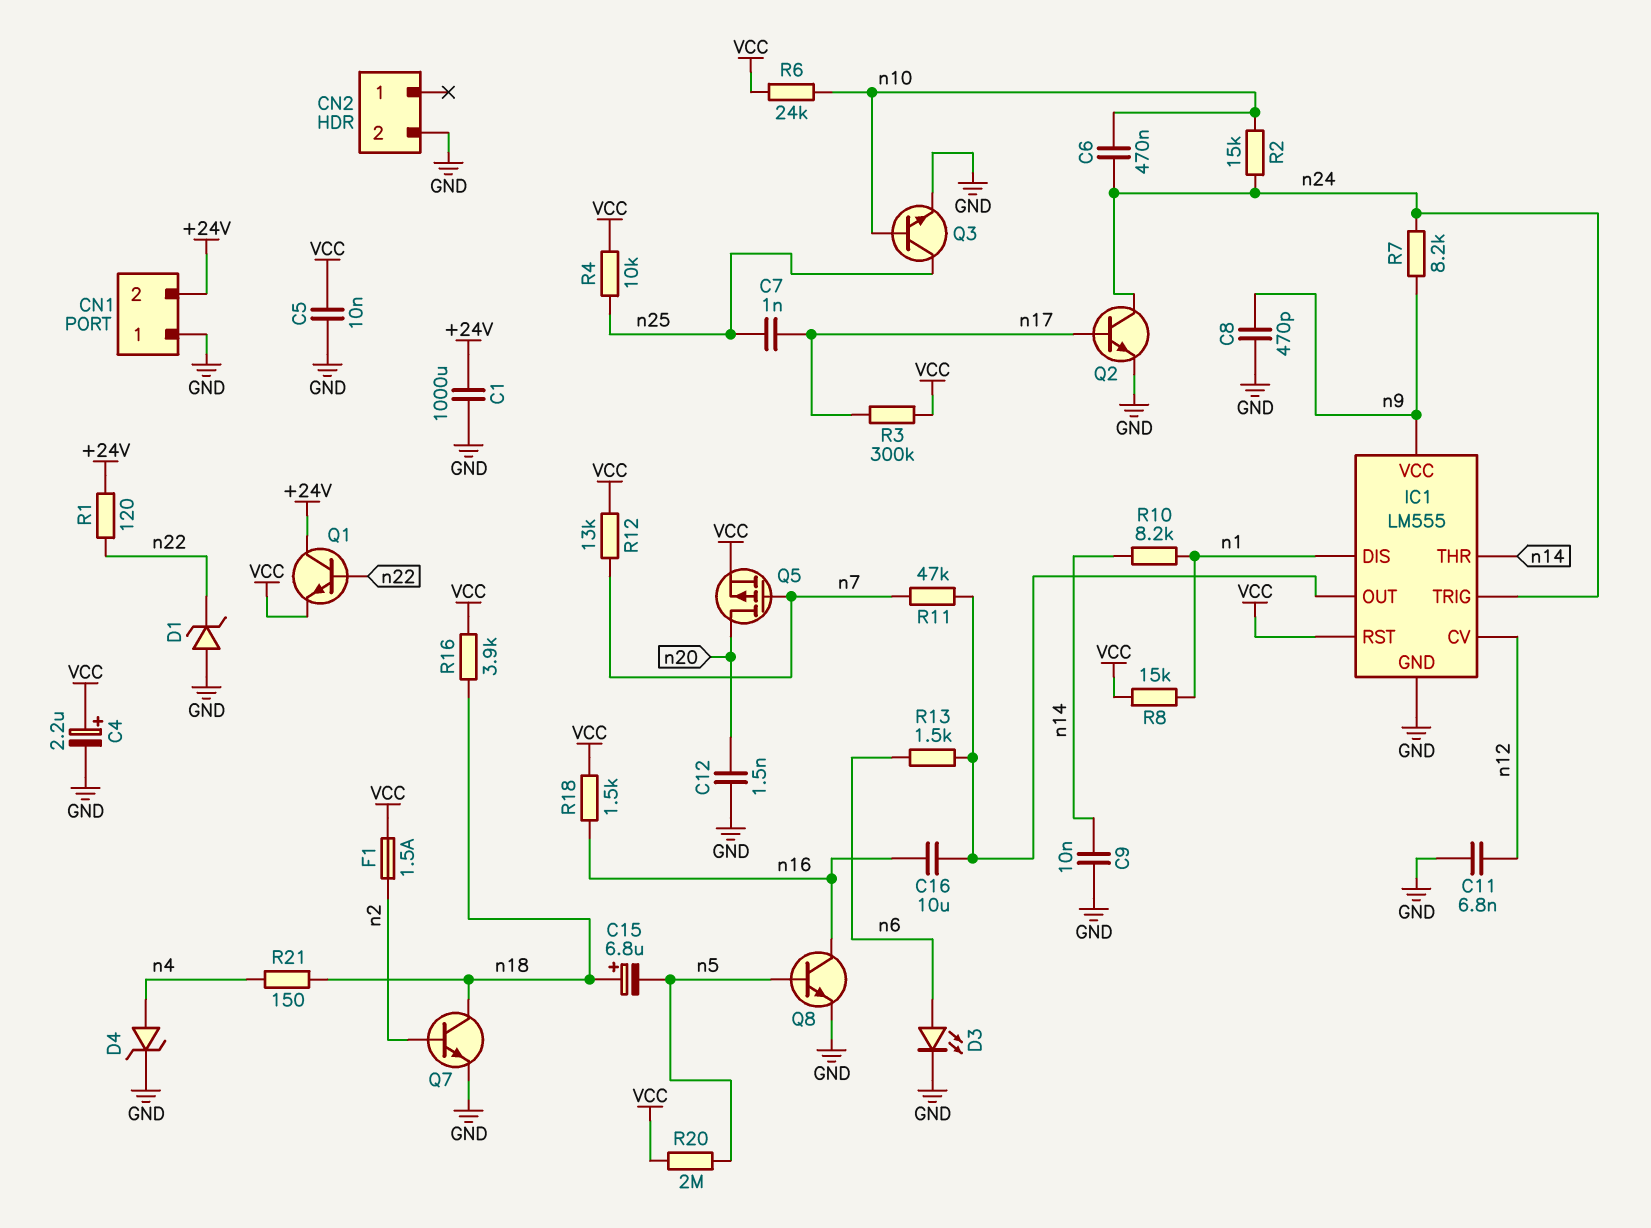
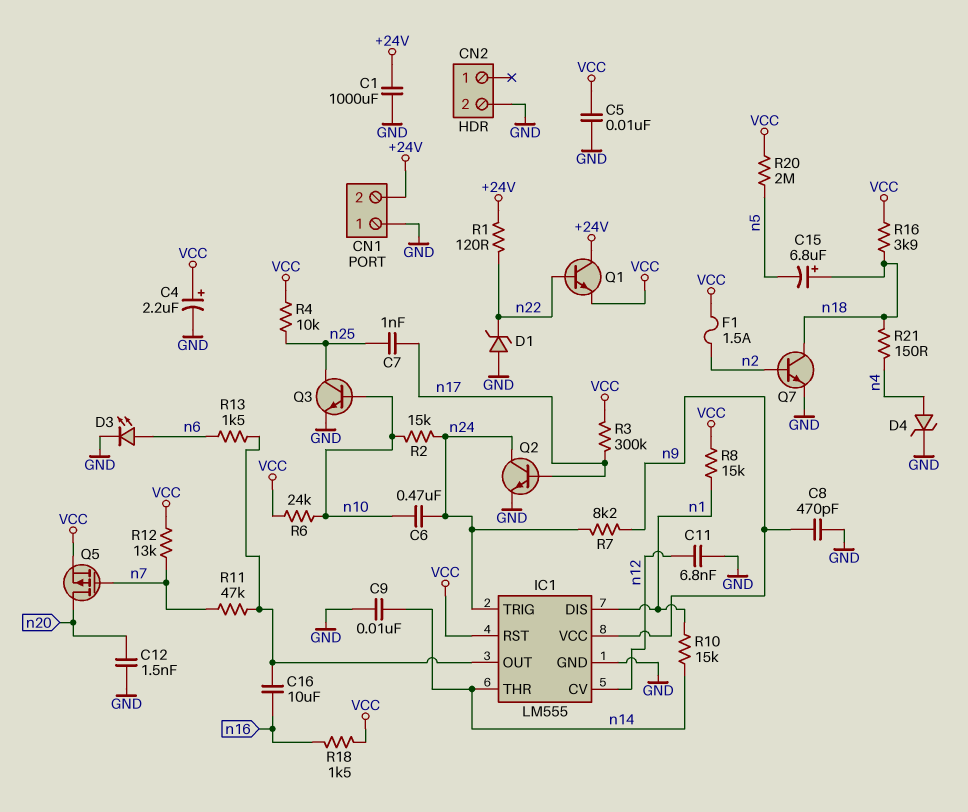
Q8: NPN (B n5, C n16, E GND) -> none
R10: 8.2k (n1, n14) -> 15k (n1, n14)

